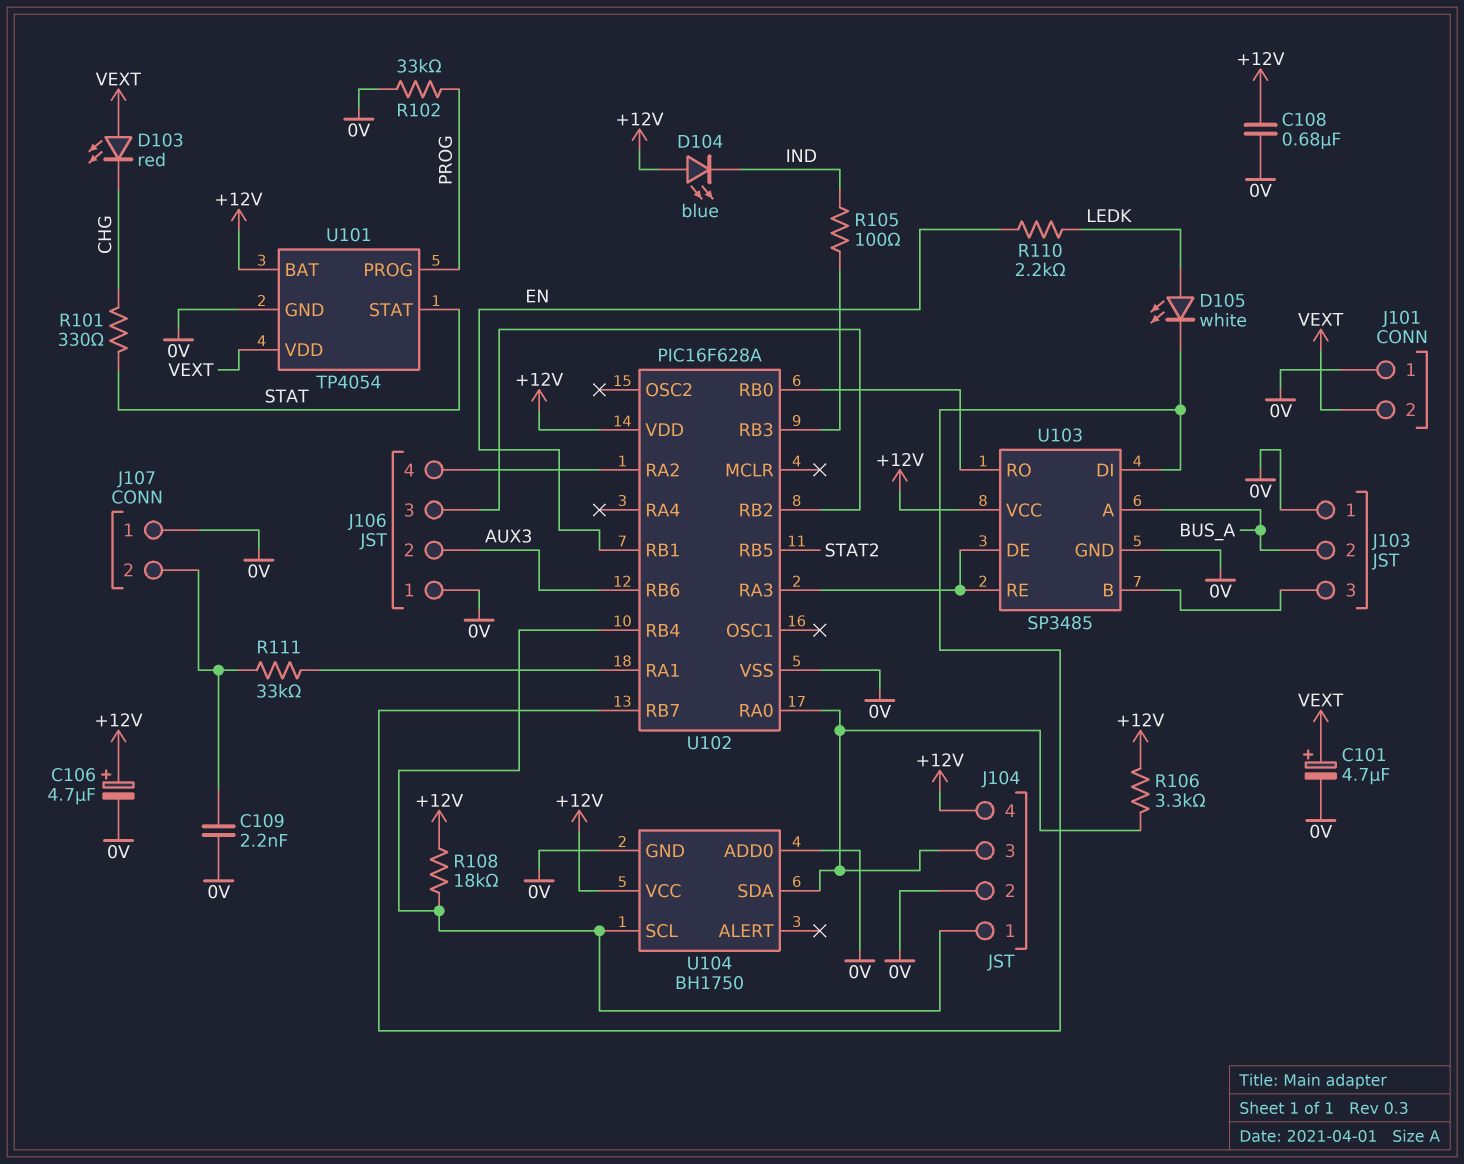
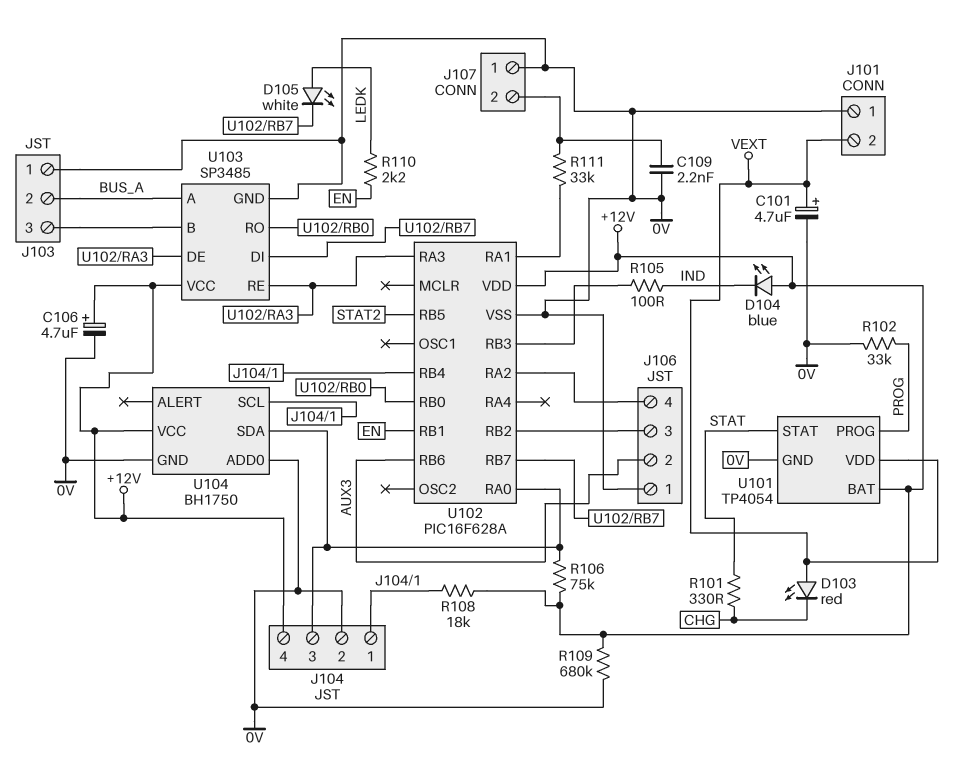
C108: 680nF (+12V, 0V) -> none
R106: 3.3k (+12V, J104/3) -> 75k (+12V, J104/3)
R109: none -> 680k (+12V, 0V)

